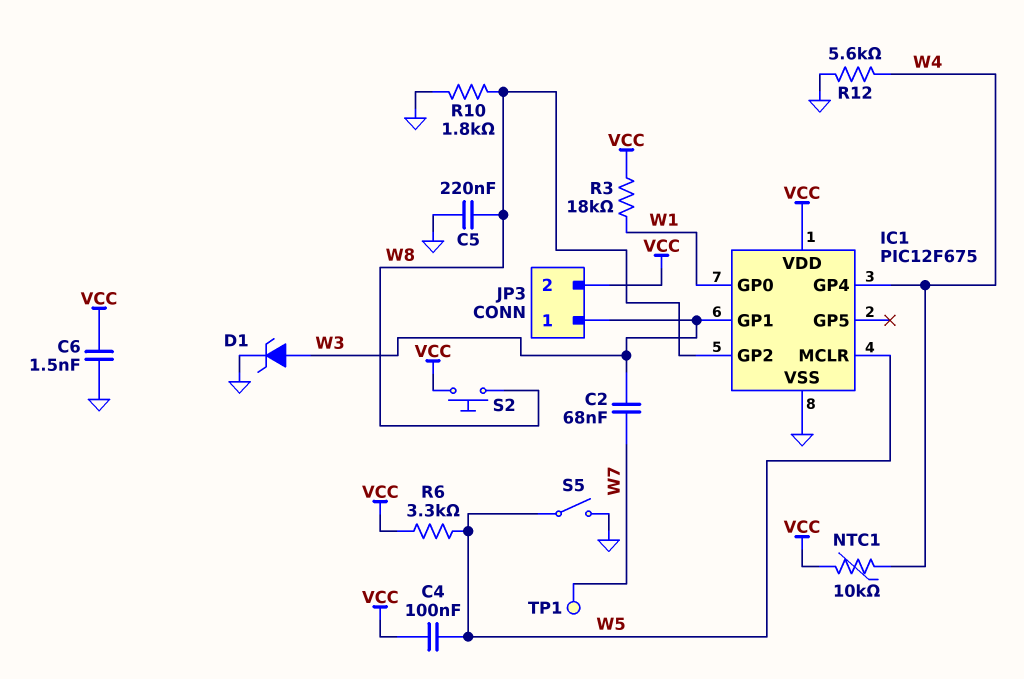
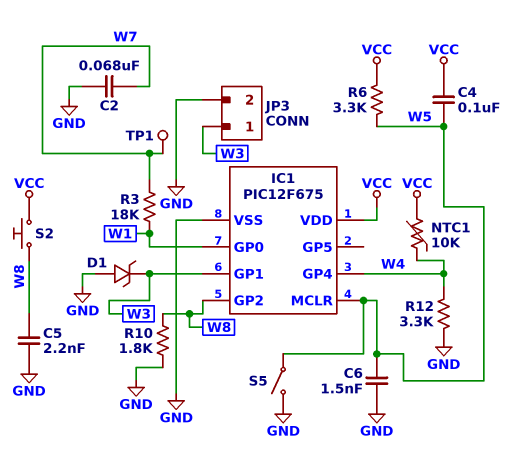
C2: 68nF (W3, W7) -> 68nF (GND, W7)
C5: 220nF (GND, W8) -> 2.2nF (GND, W8)
C6: 1.5nF (GND, VCC) -> 1.5nF (GND, W5)
D1: zener (A W3, K GND) -> zener (A GND, K W3)
JP3 pin 2: VCC -> GND
R3: 18k (VCC, W1) -> 18k (W1, W7)
R12: 5.6k (GND, W4) -> 3.3k (GND, W4)

